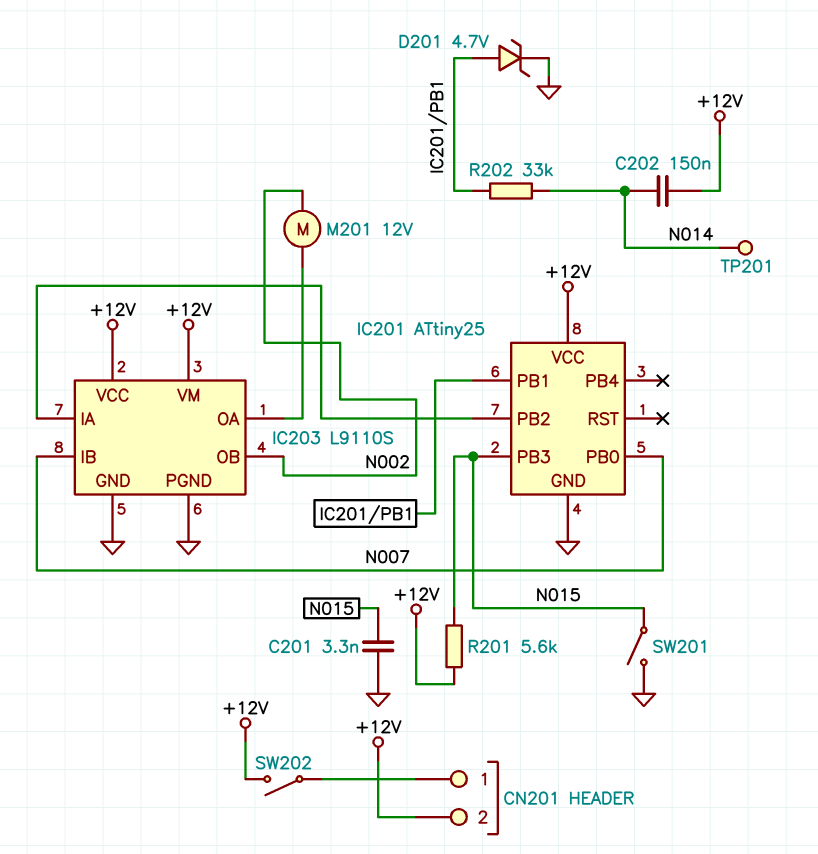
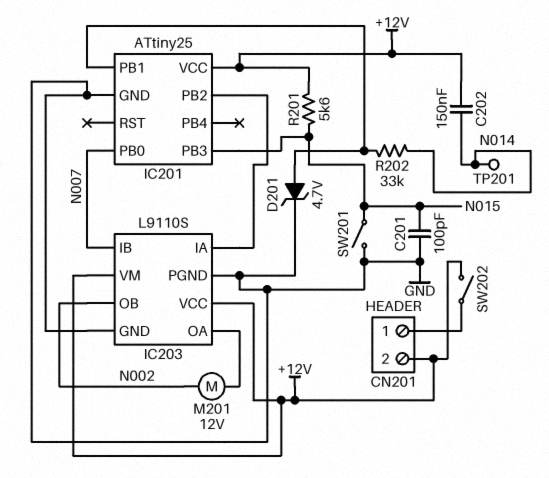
C201: 3.3nF (GND, N015) -> 100pF (GND, N015)

